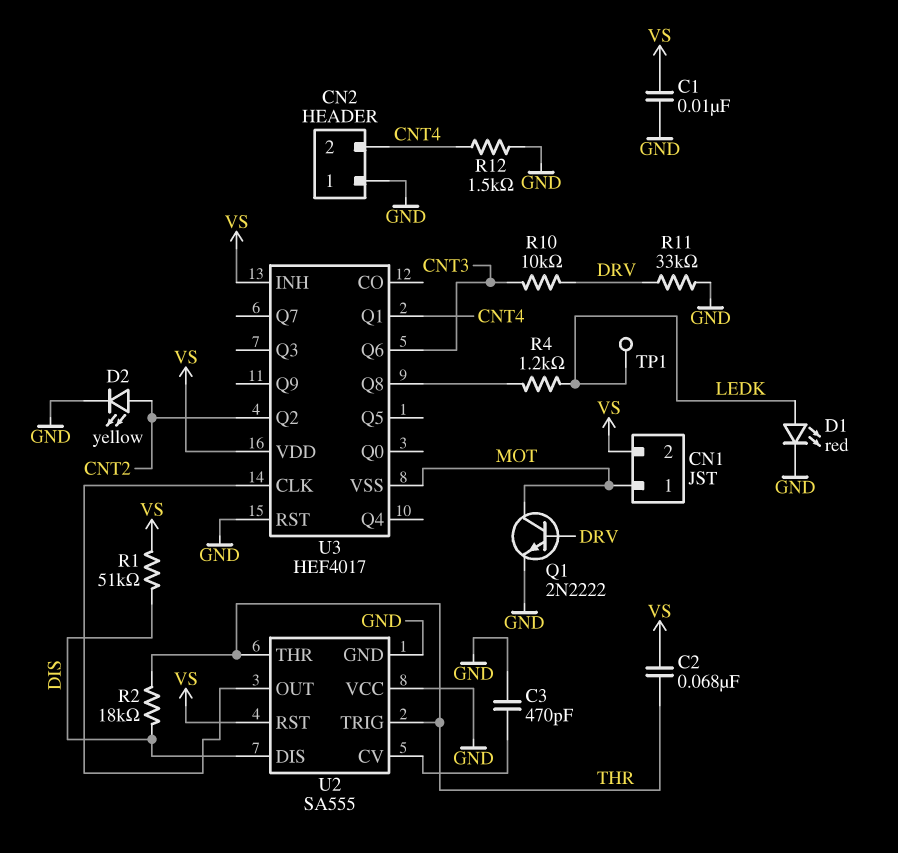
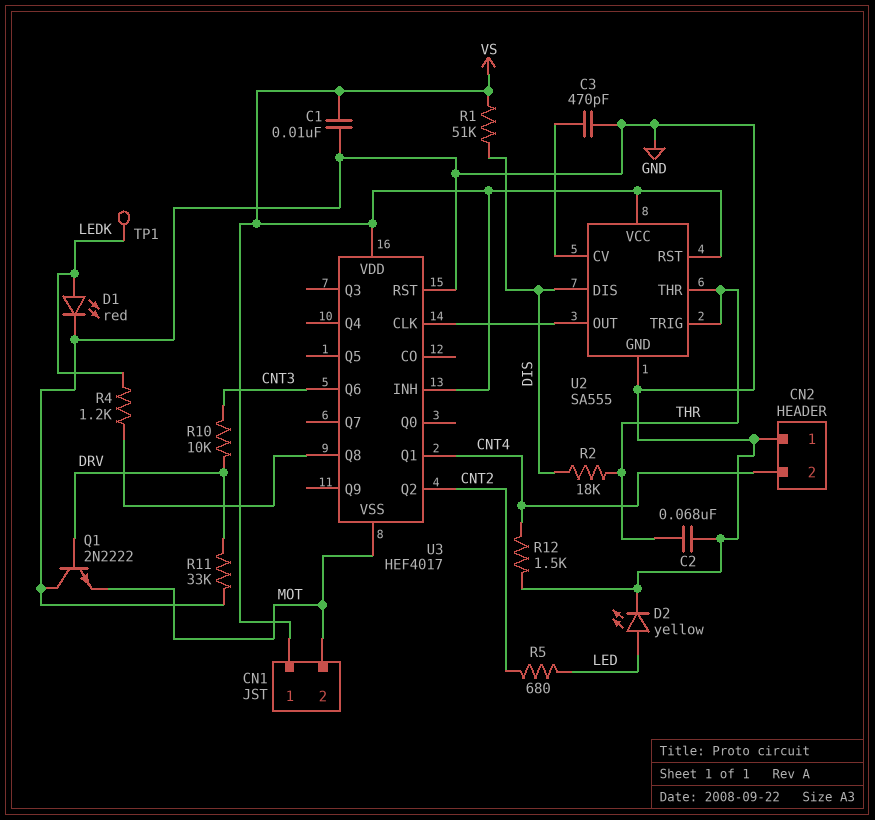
C2: 68nF (THR, VS) -> 68nF (GND, THR)
CN1 pin 1: MOT -> VS
CN1 pin 2: VS -> MOT
D2: LED yellow (A CNT2, K GND) -> LED yellow (A LED, K GND)
Q1: NPN 2N2222 (B DRV, C MOT, E GND) -> NPN 2N2222 (B DRV, C GND, E MOT)
R5: none -> 680 (CNT2, LED)
U2 pin VCC: GND -> VS

